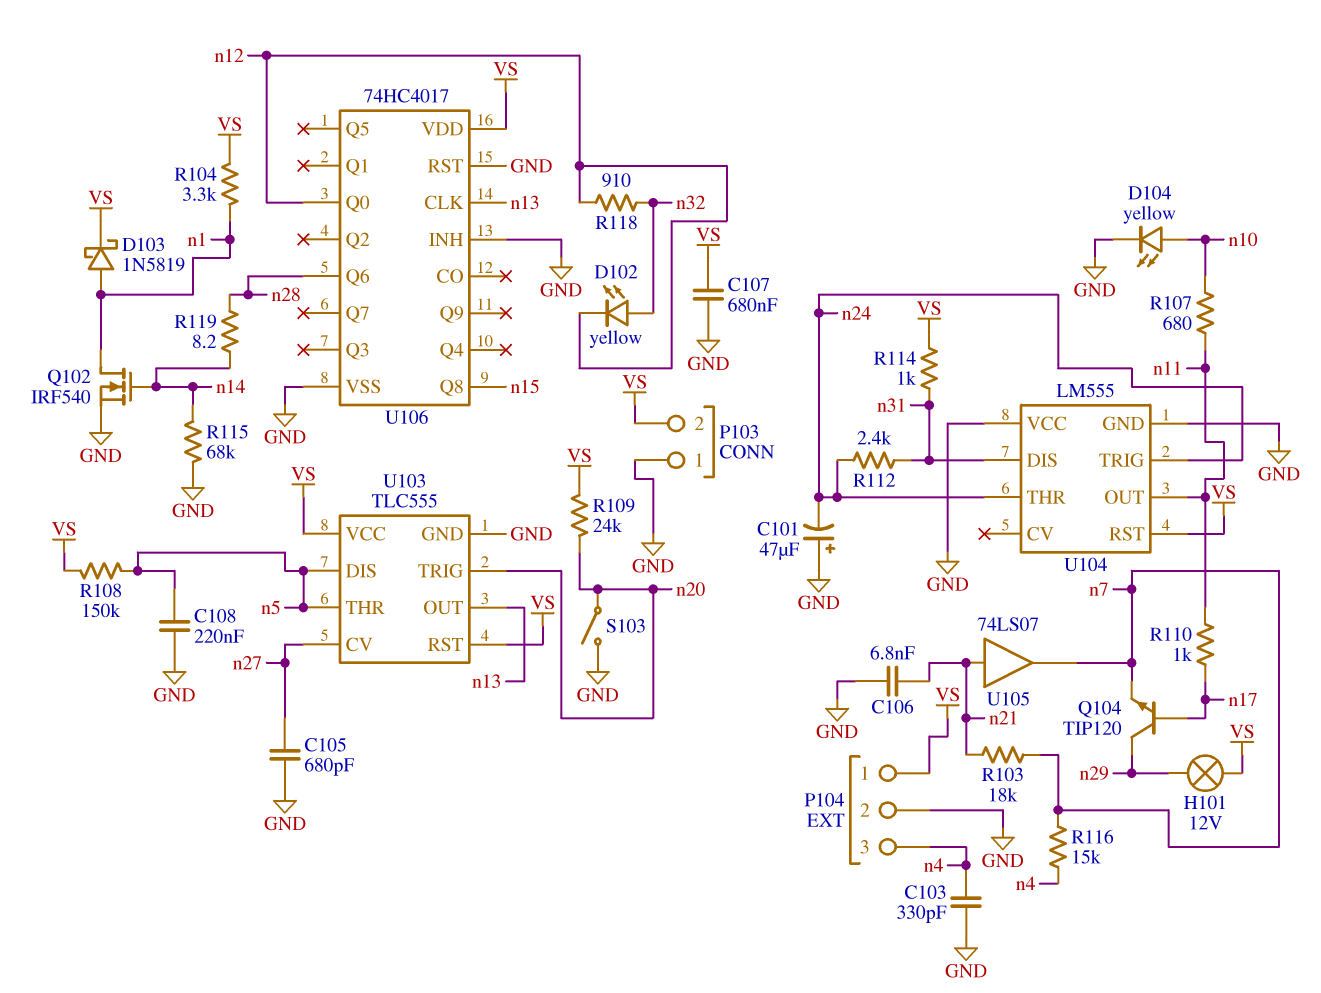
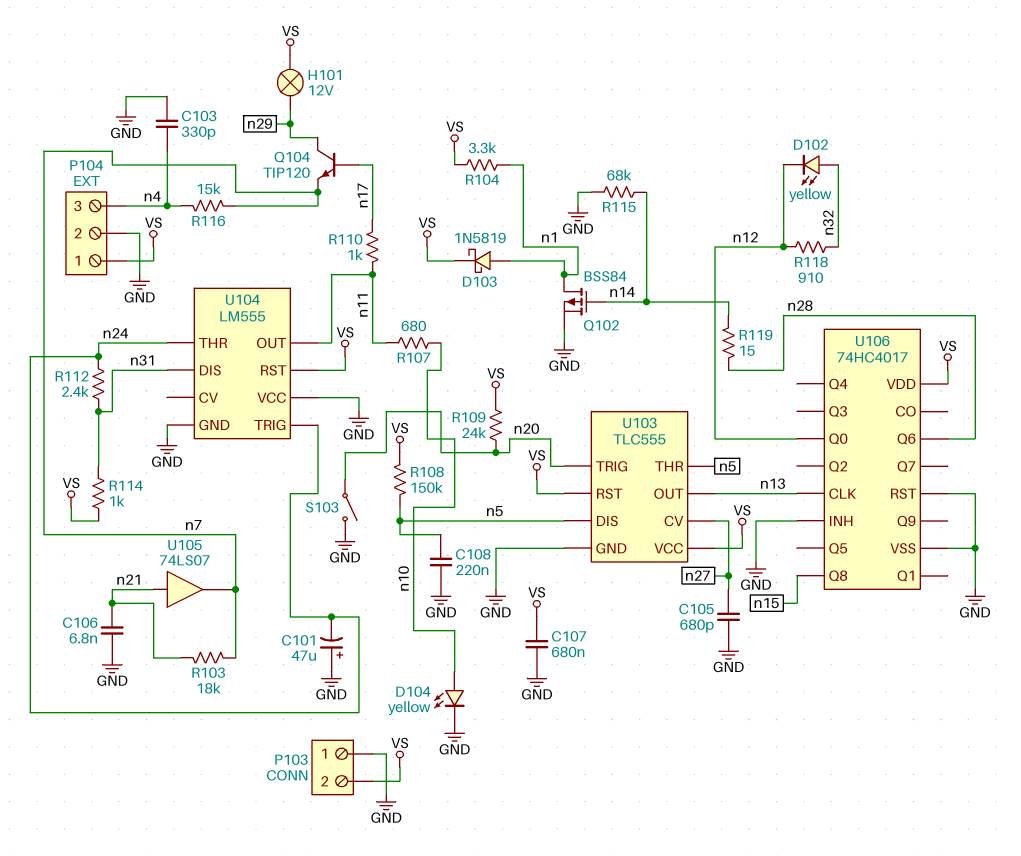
Q102: NMOS IRF540 (G n14, D n1, S GND) -> PMOS BSS84 (G n14, D n1, S GND)
R119: 8.2 (n14, n28) -> 15 (n14, n28)

